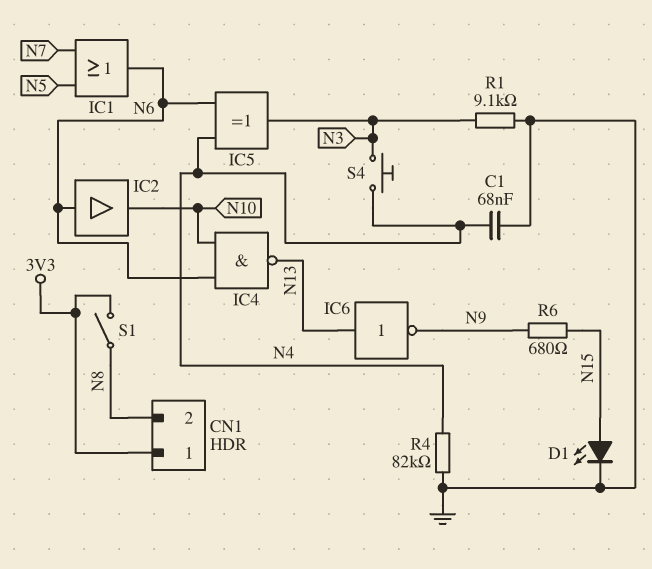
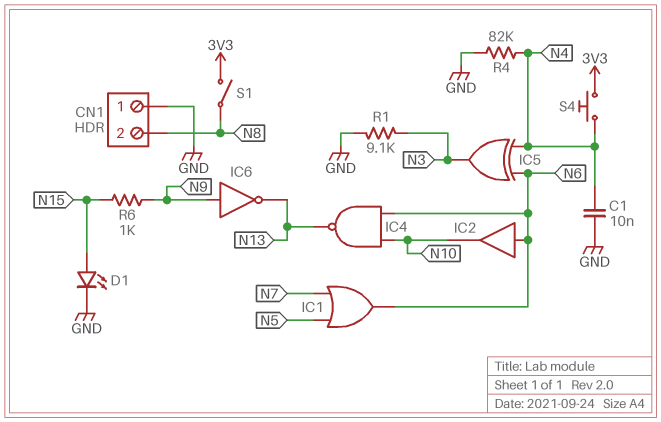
C1: 68nF (GND, N4) -> 10nF (GND, N4)
CN1 pin 1: 3V3 -> GND
IC6: NOT (in N13, out N9) -> NOT (in N9, out N13)
R6: 680 (N9, N15) -> 1k (N9, N15)
S4: button (N3, N4) -> button (3V3, N4)

